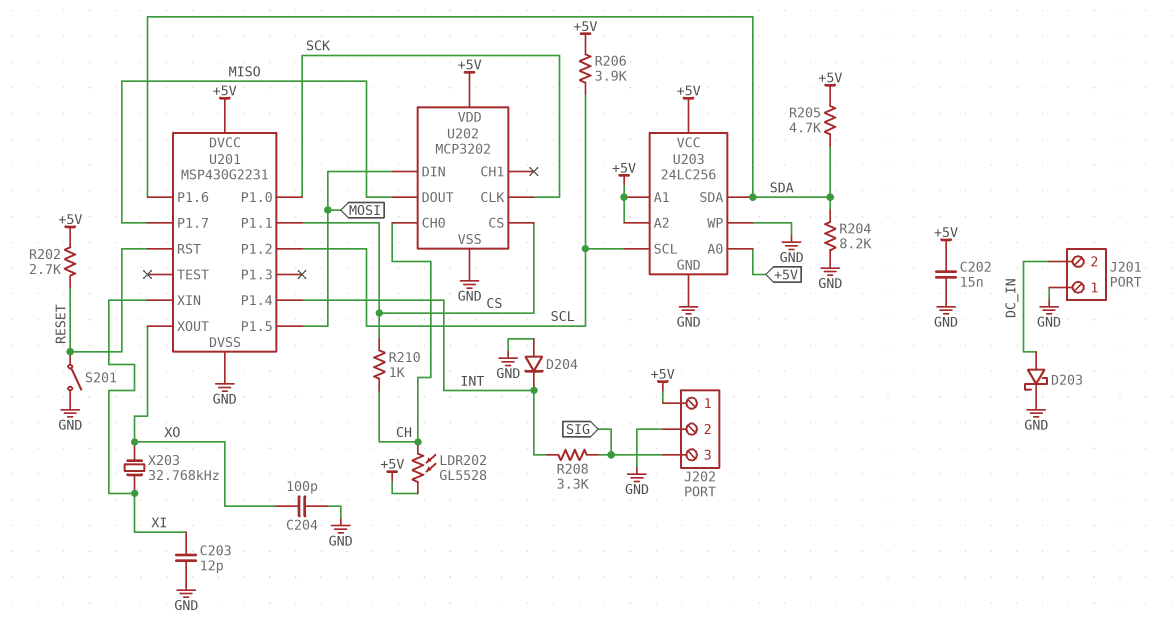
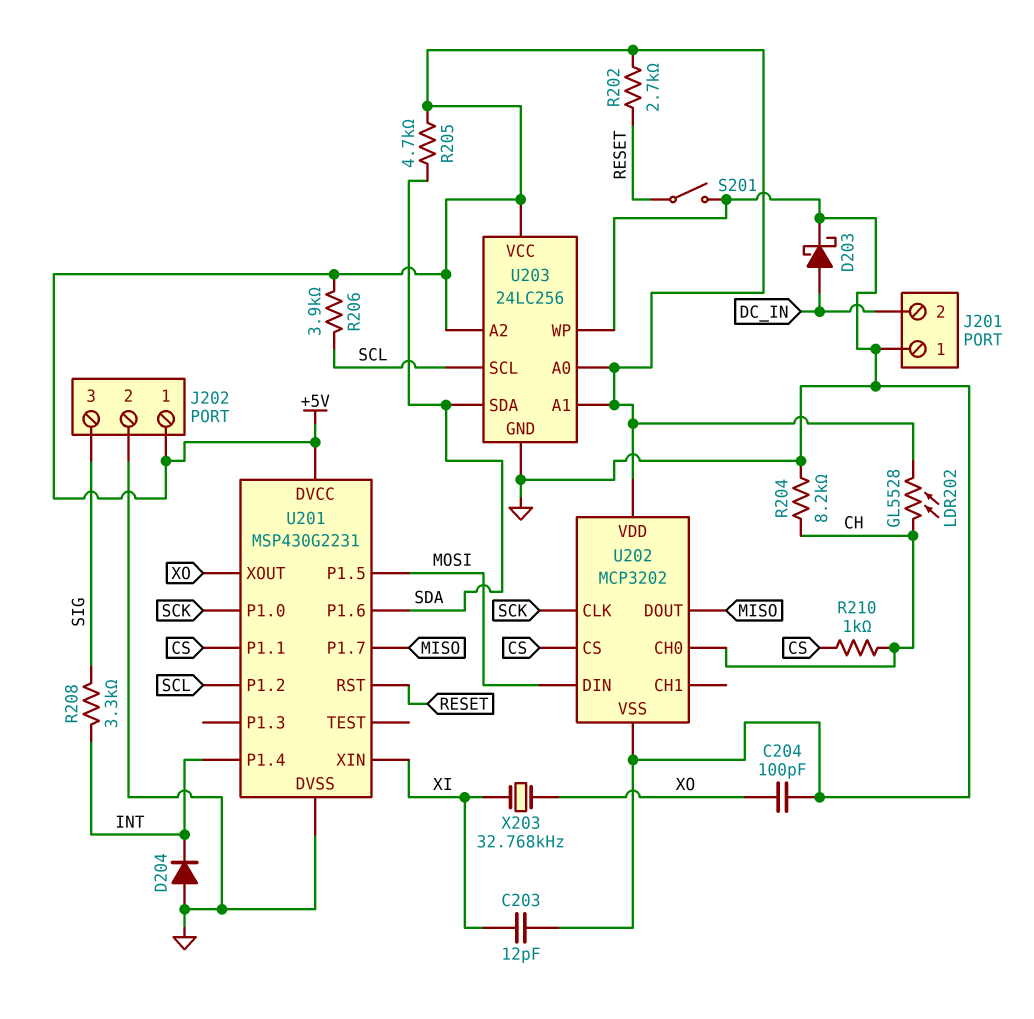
C202: 15nF (+5V, GND) -> none
R204: 8.2k (GND, SDA) -> 8.2k (CH, GND)

